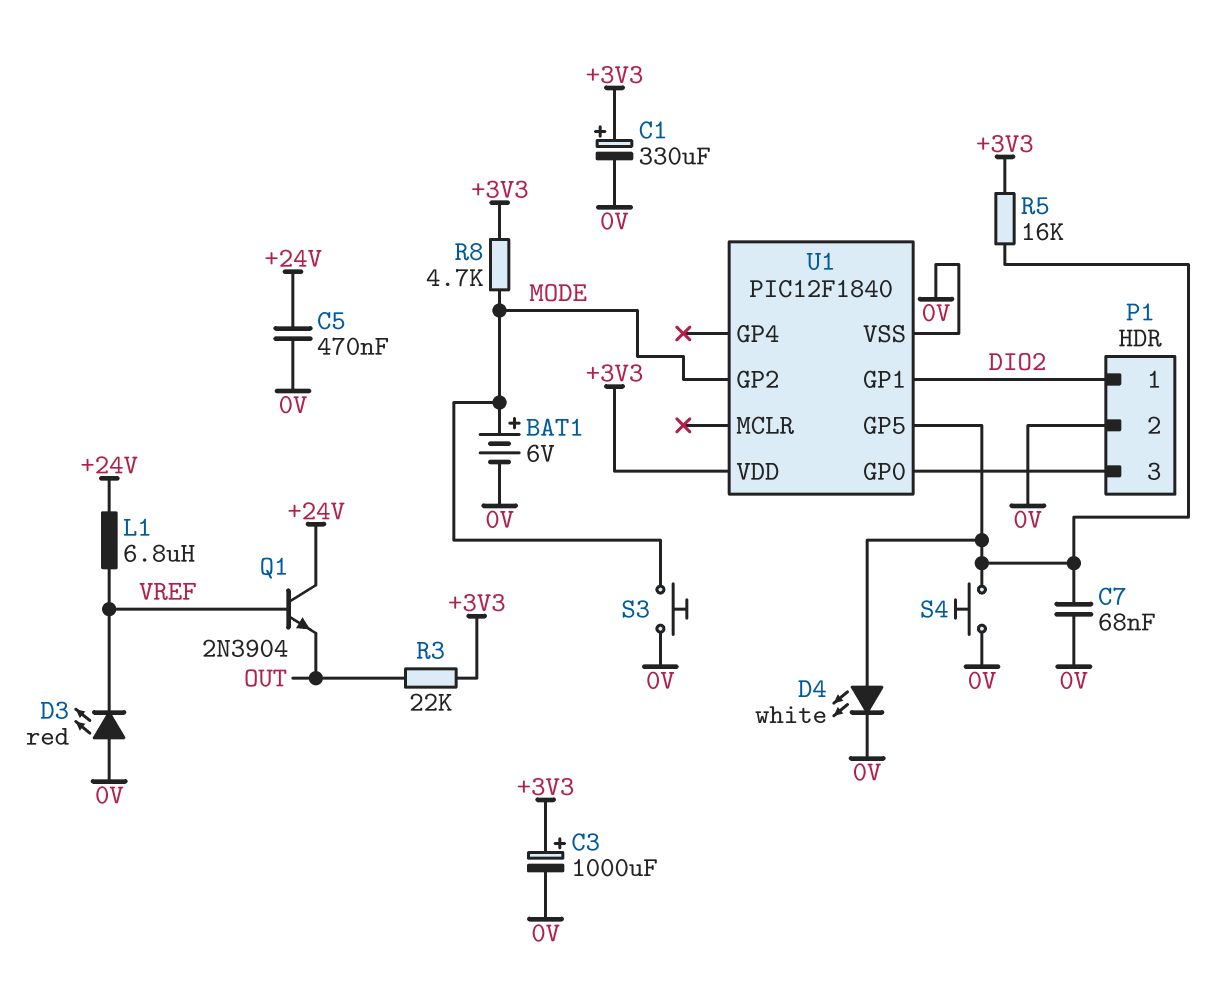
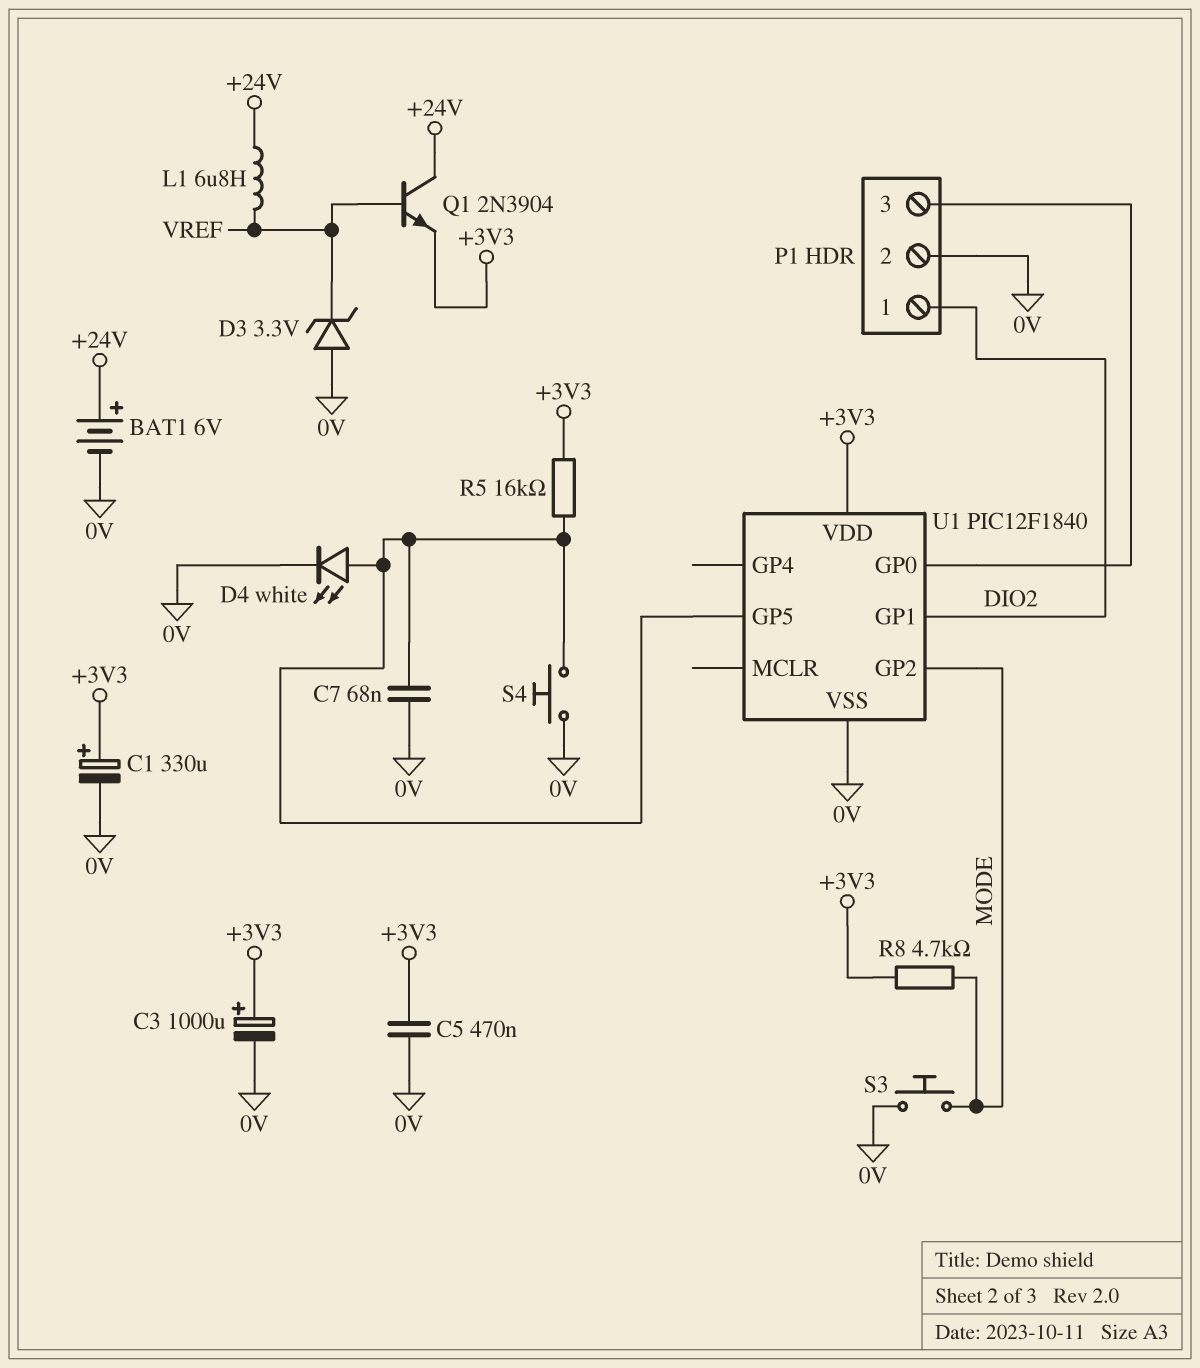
BAT1: 6V (plus MODE, minus 0V) -> 6V (plus +24V, minus 0V)
C5: 470nF (+24V, 0V) -> 470nF (+3V3, 0V)
D3: LED red (A 0V, K VREF) -> zener 3.3V (A 0V, K VREF)
Q1: NPN 2N3904 (B VREF, C +24V, E OUT) -> NPN 2N3904 (B VREF, C +24V, E +3V3)
R3: 22k (+3V3, OUT) -> none

